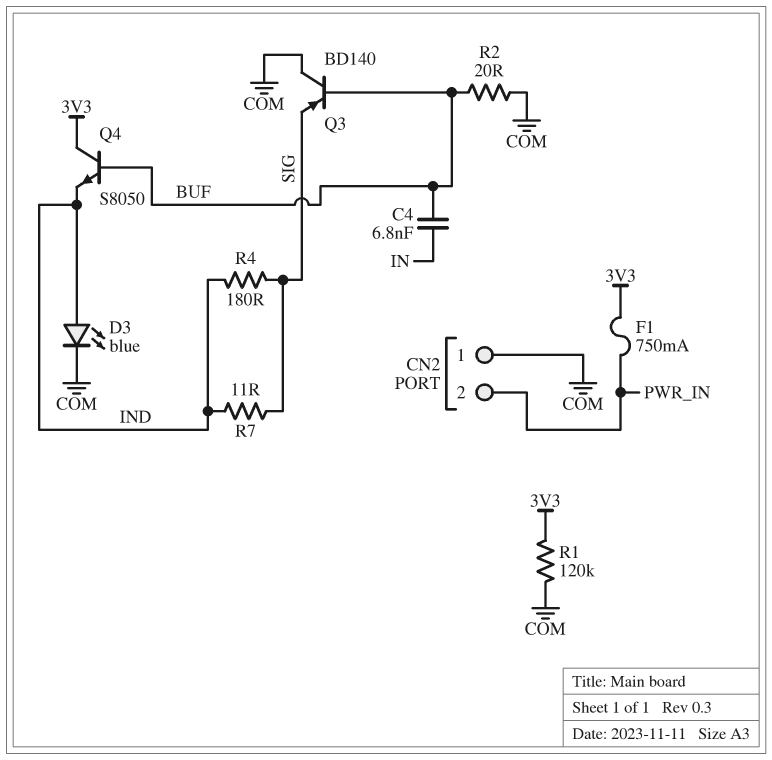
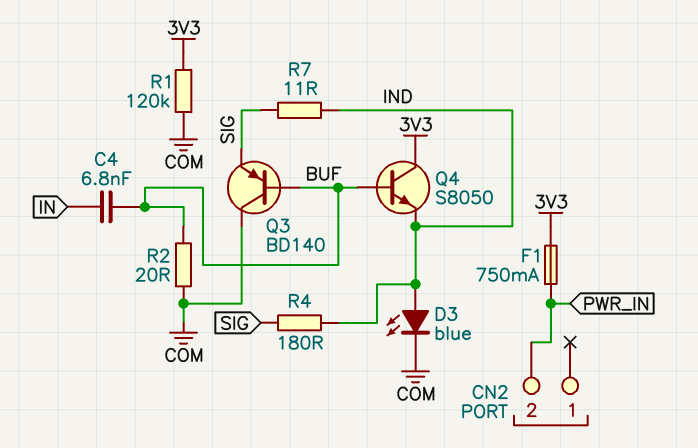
CN2 pin 1: COM -> none

